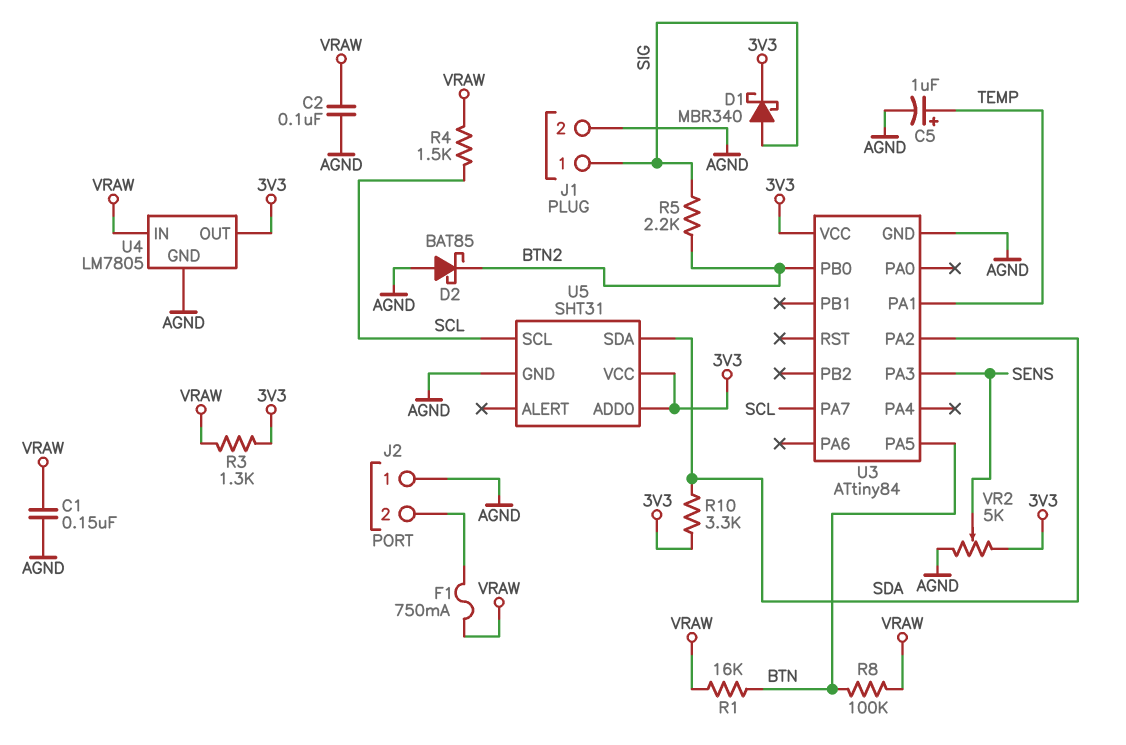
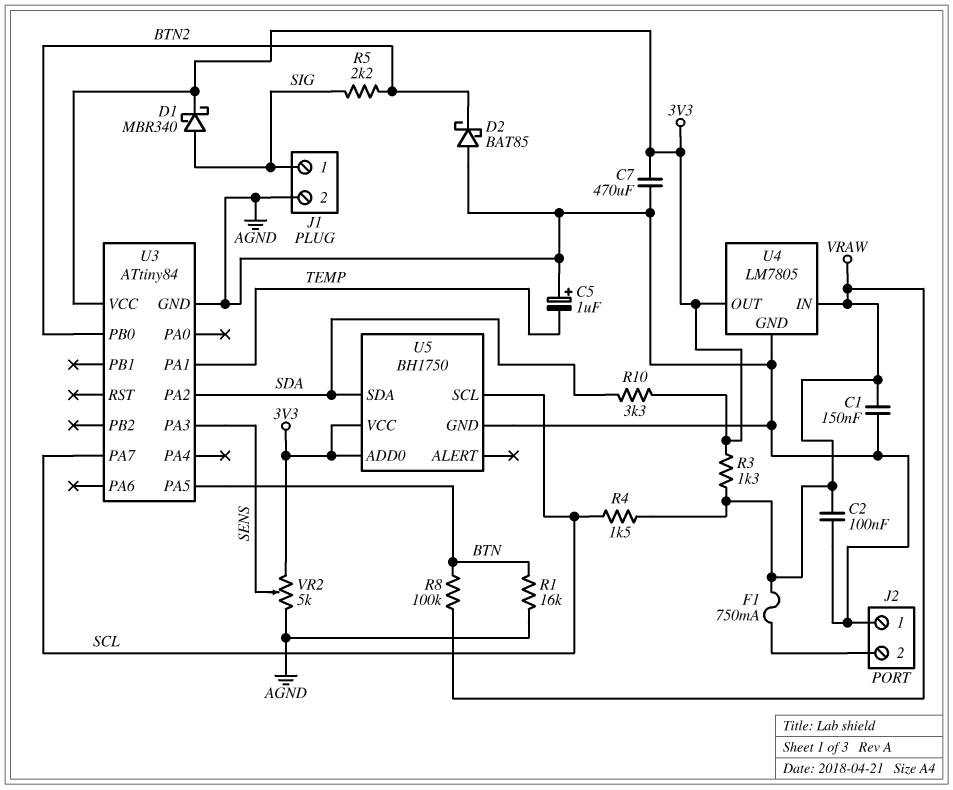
C5: 1uF (plus TEMP, minus AGND) -> 1uF (plus AGND, minus TEMP)
C7: none -> 470uF (3V3, AGND)
R1: 16k (BTN, VRAW) -> 16k (AGND, BTN)
U5: SHT31 -> BH1750

